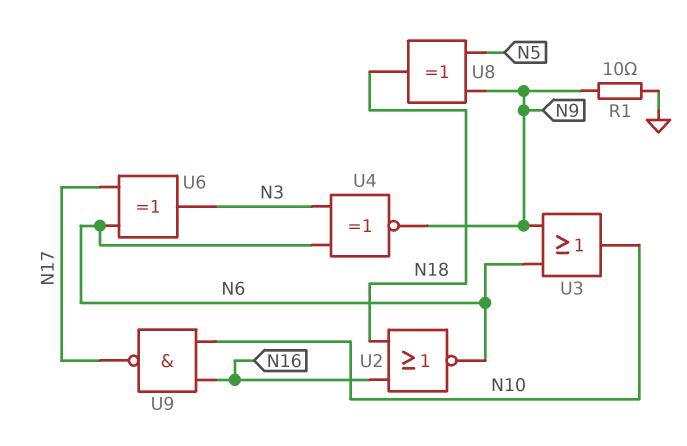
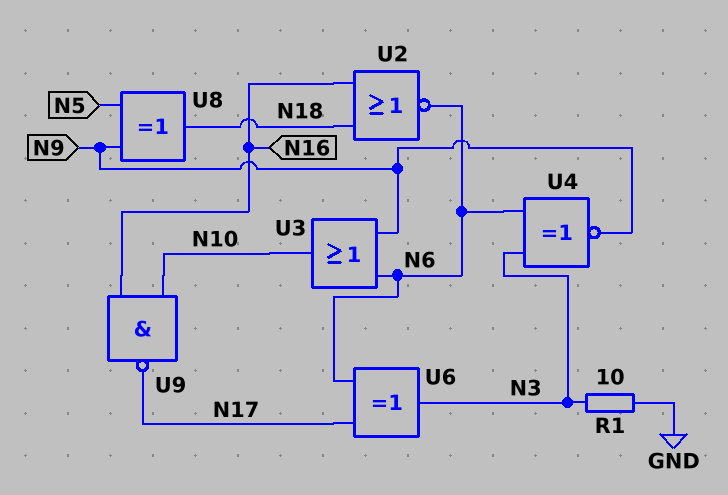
R1: 10 (GND, N9) -> 10 (GND, N3)

